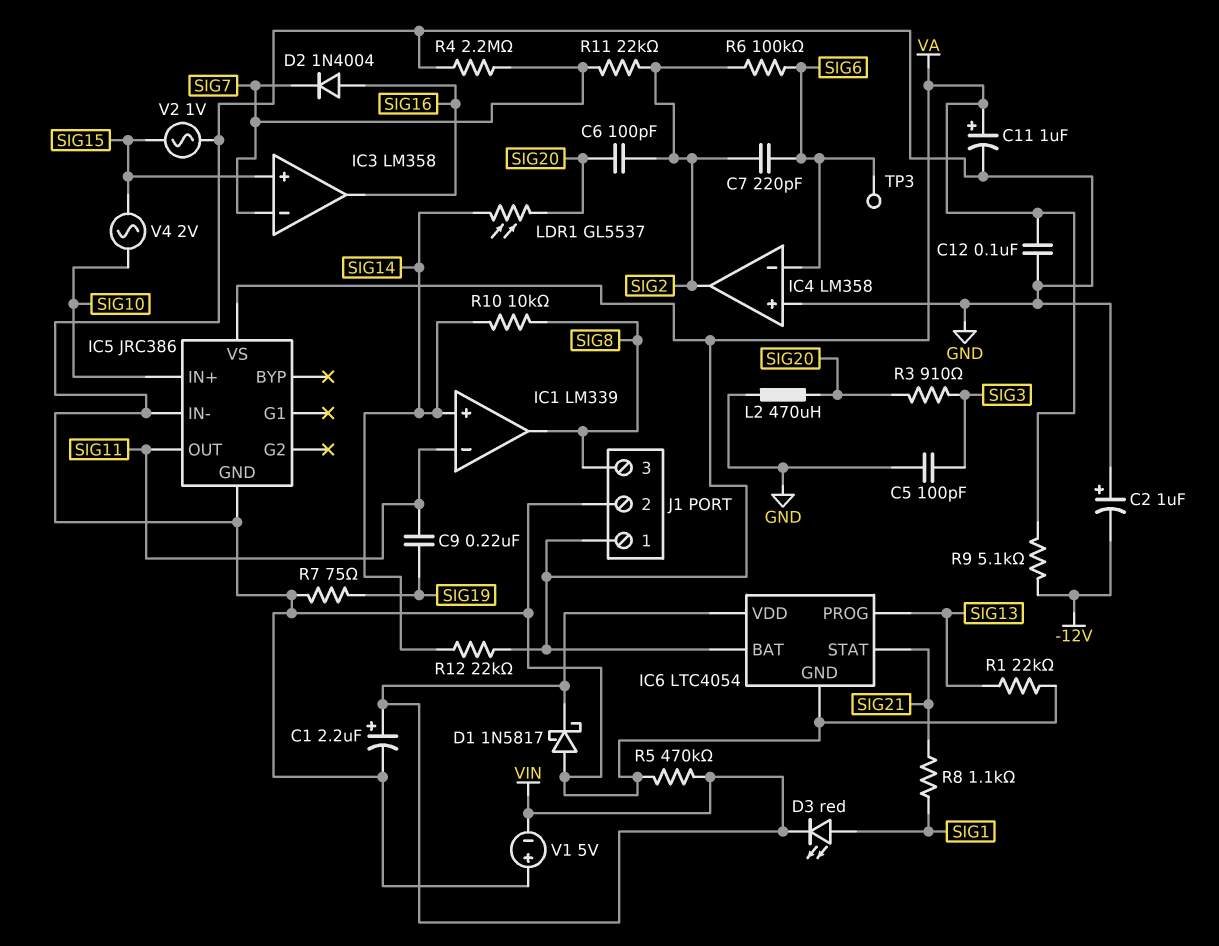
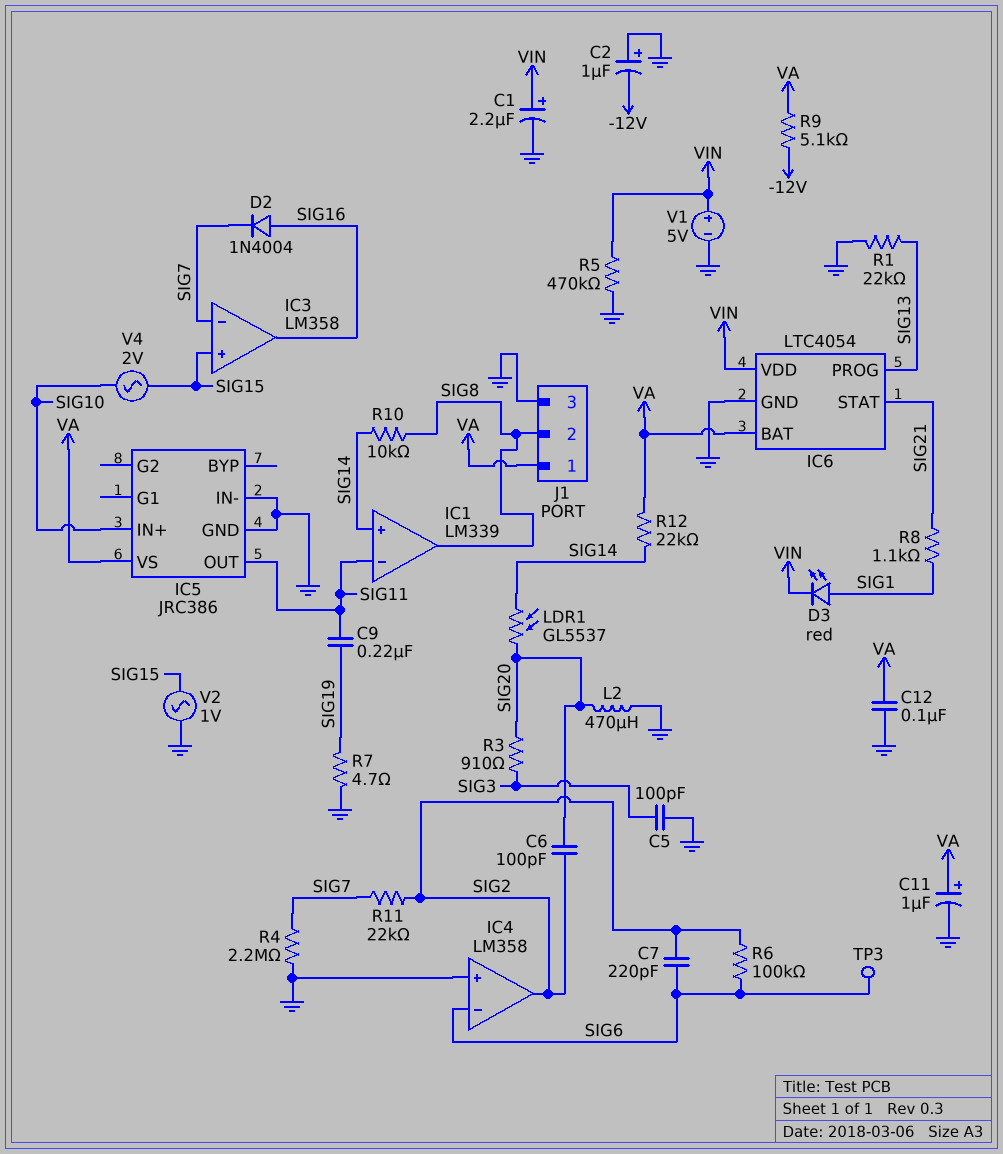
D1: schottky 1N5817 (A GND, K VIN) -> none
J1 pin 2: GND -> SIG8
J1 pin 3: SIG8 -> GND
R7: 75 (GND, SIG19) -> 4.7 (GND, SIG19)
V1: 5V (plus GND, minus VIN) -> 5V (plus VIN, minus GND)

